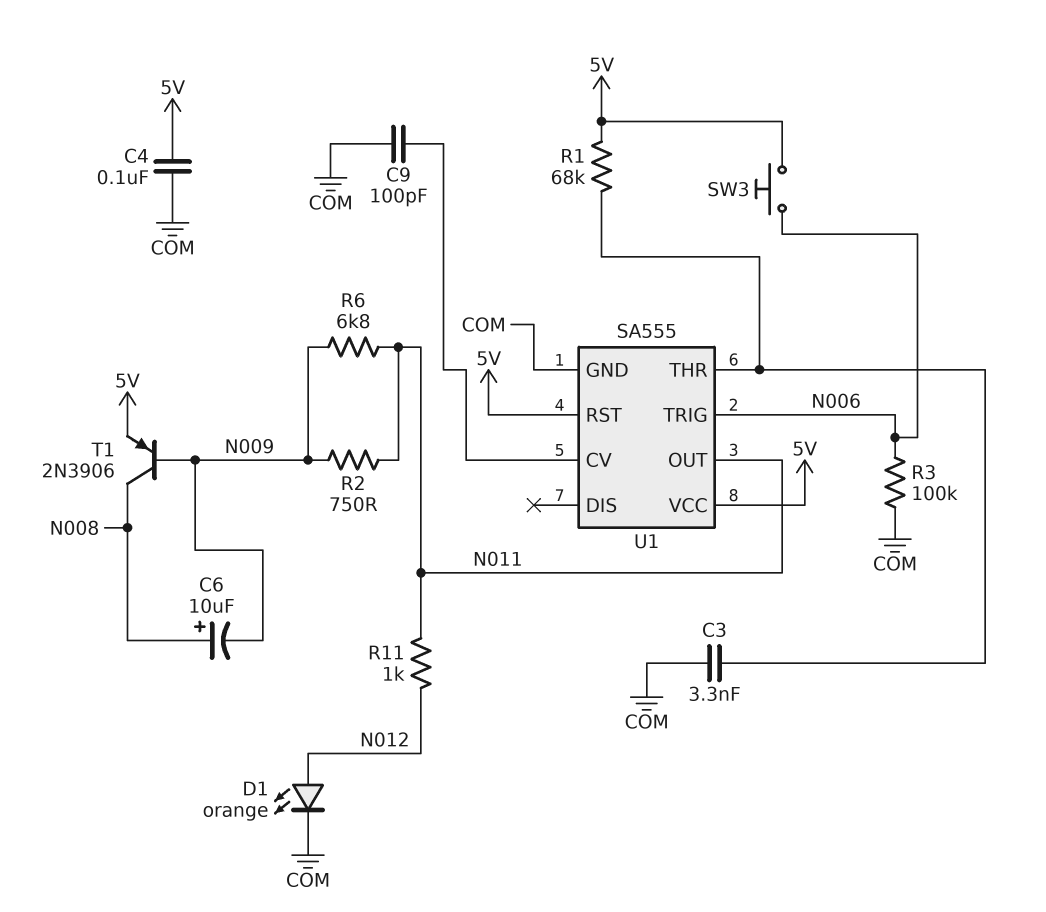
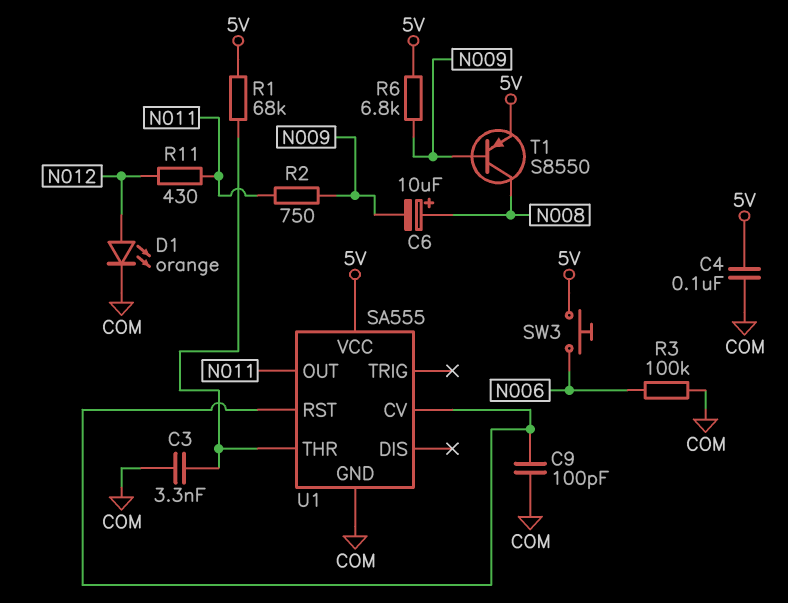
R6: 6.8k (N009, N011) -> 6.8k (5V, N009)
R11: 1k (N011, N012) -> 430 (N011, N012)
T1: PNP 2N3906 (B N009, C N008, E 5V) -> PNP S8550 (B N009, C N008, E 5V)
U1 pin RST: 5V -> U1/CV
U1 pin TRIG: N006 -> none

